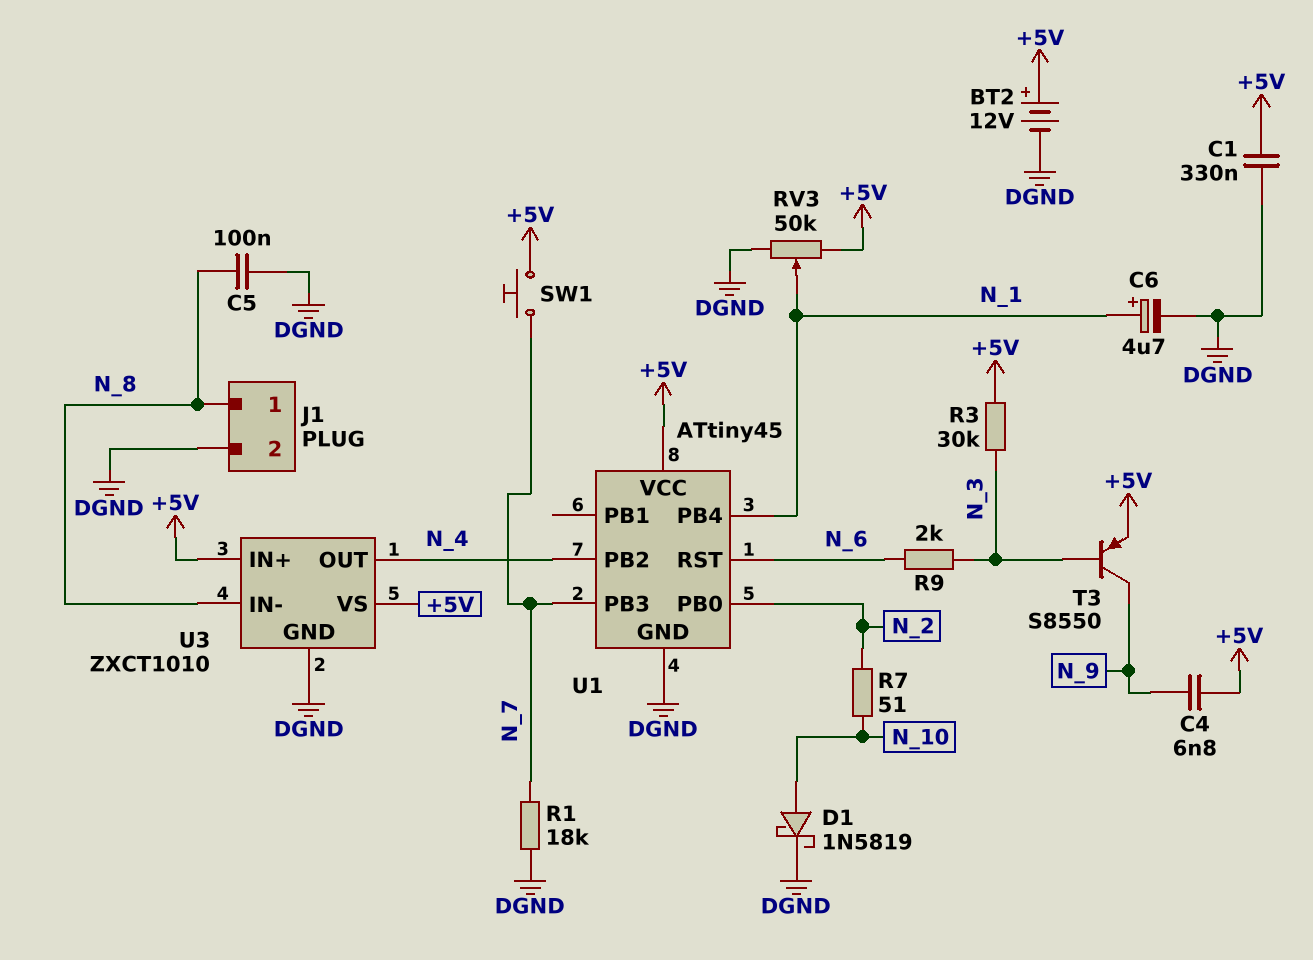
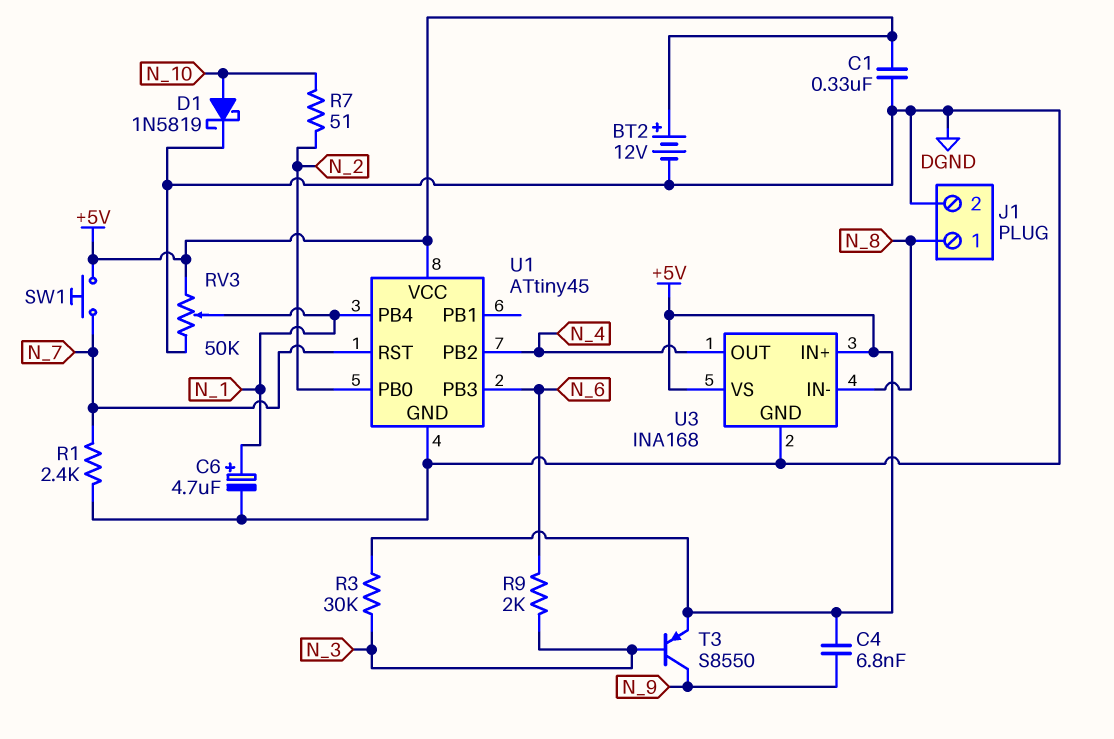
C5: 100nF (DGND, N_8) -> none
R1: 18k (DGND, N_7) -> 2.4k (DGND, N_7)
U1 pin PB3: N_7 -> N_6
U1 pin RST: N_6 -> N_7
U3: ZXCT1010 -> INA168

